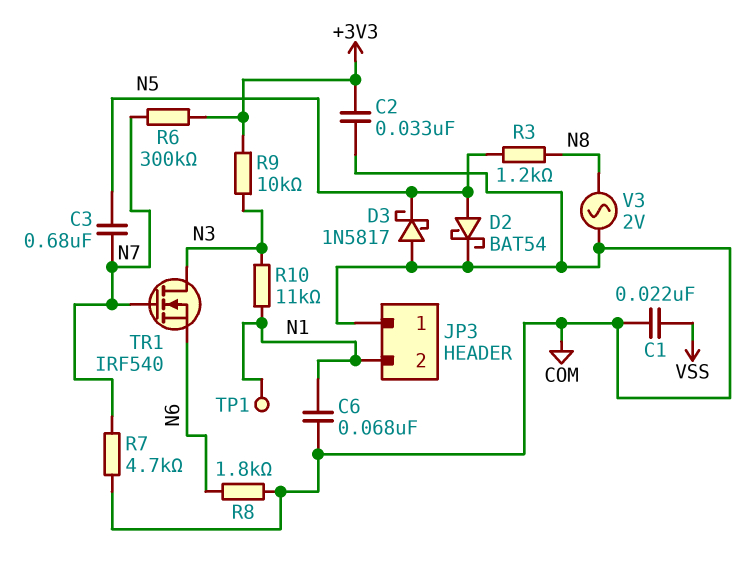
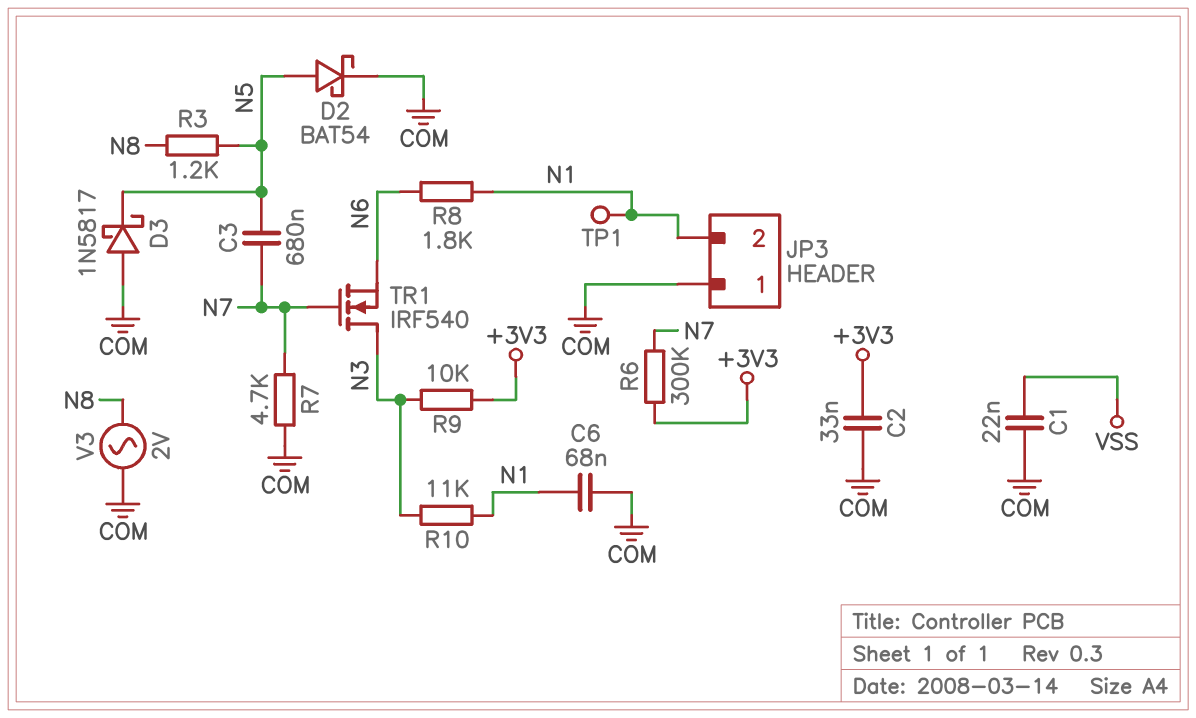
R8: 1.8k (COM, N6) -> 1.8k (N1, N6)

